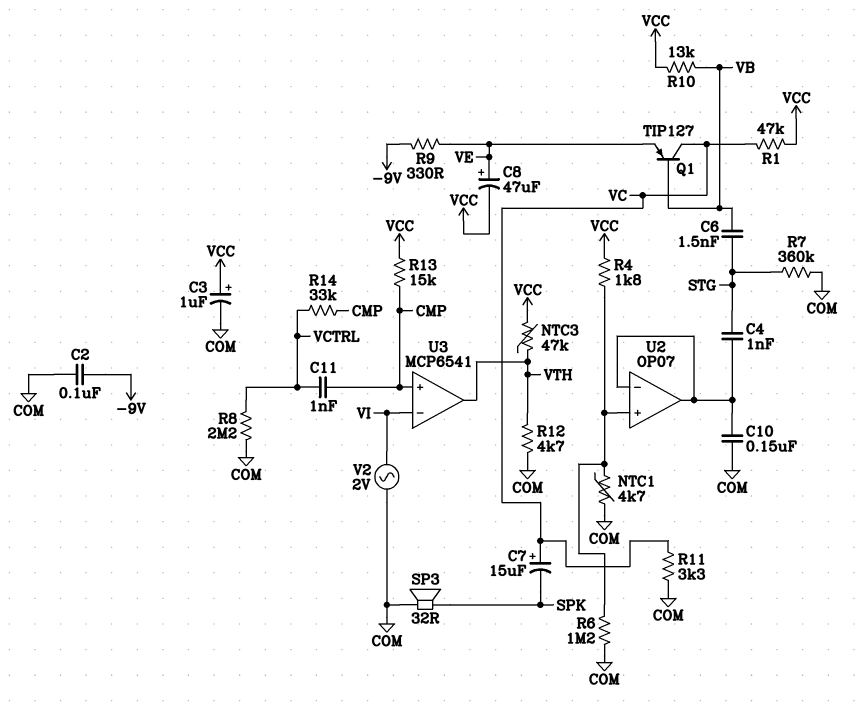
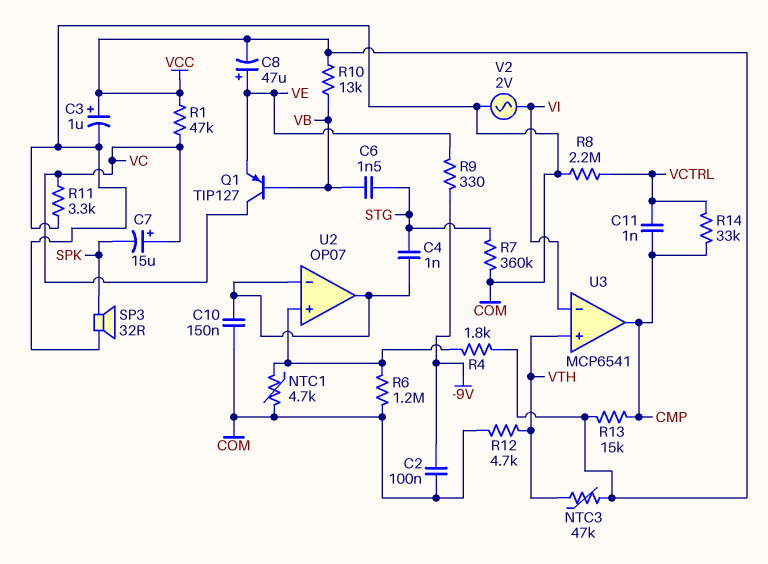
U3 pin in+: CMP -> VTH
U3 pin out: VTH -> CMP

